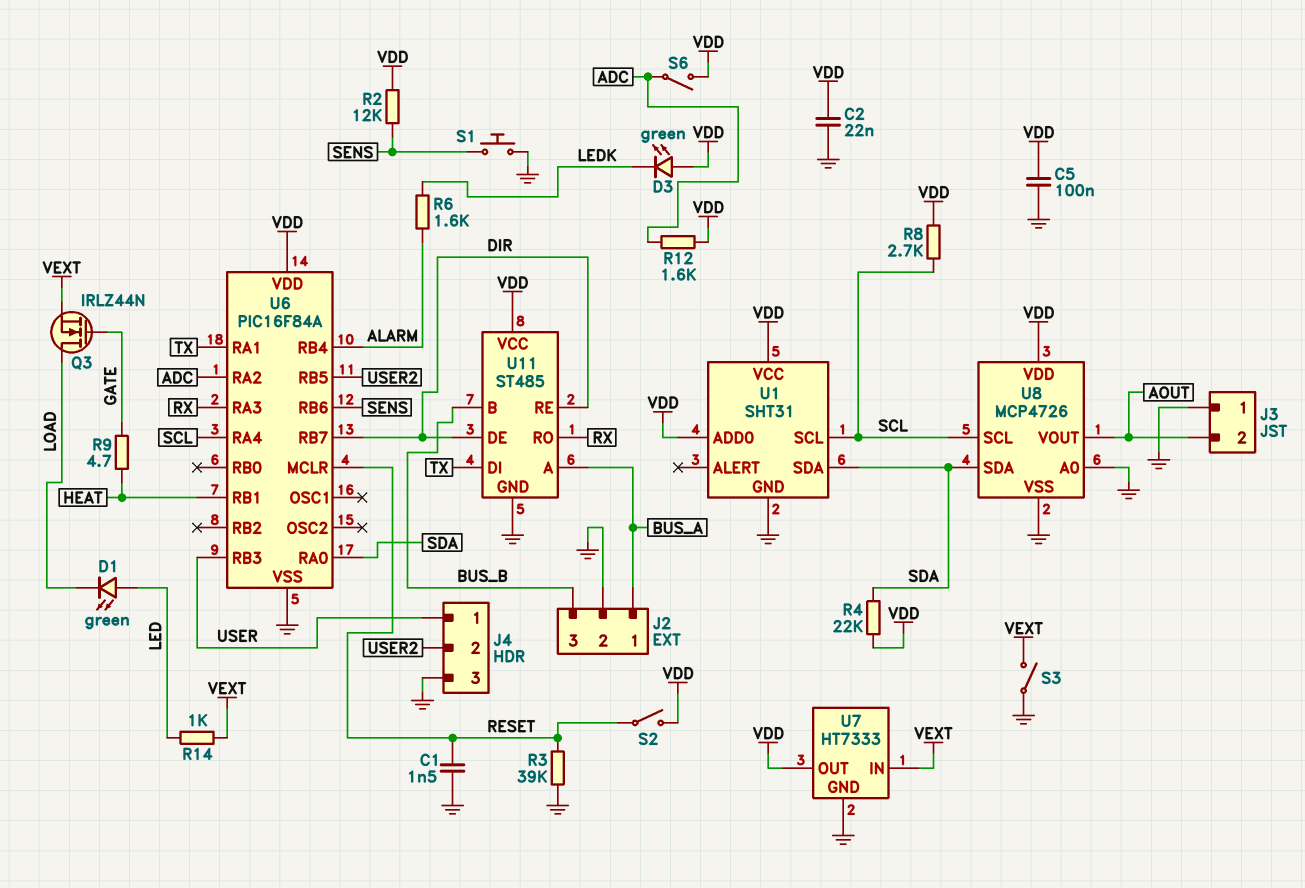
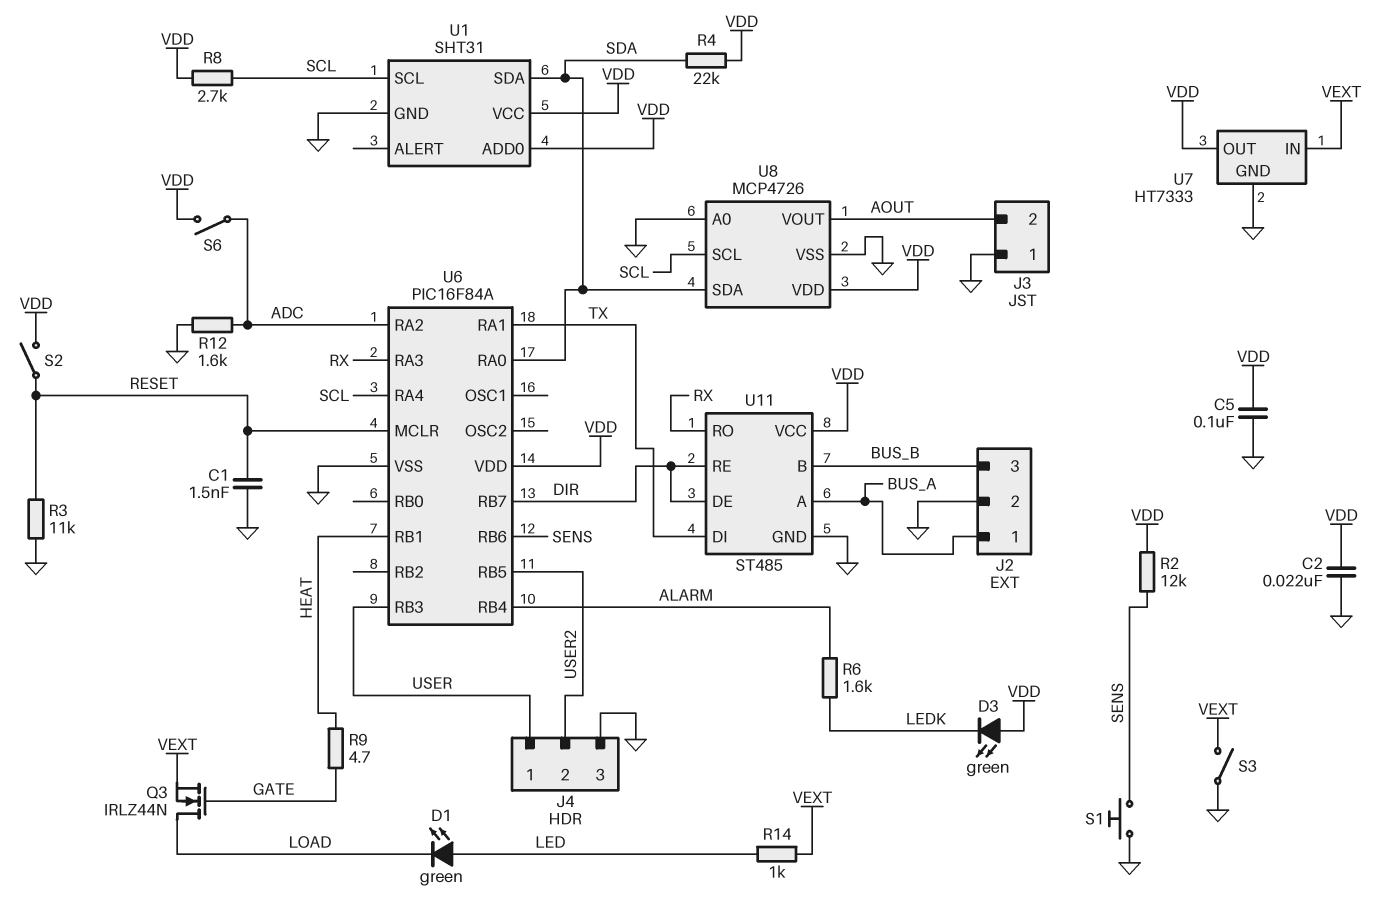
R3: 39k (GND, RESET) -> 11k (GND, RESET)
R12: 1.6k (ADC, VDD) -> 1.6k (ADC, GND)

